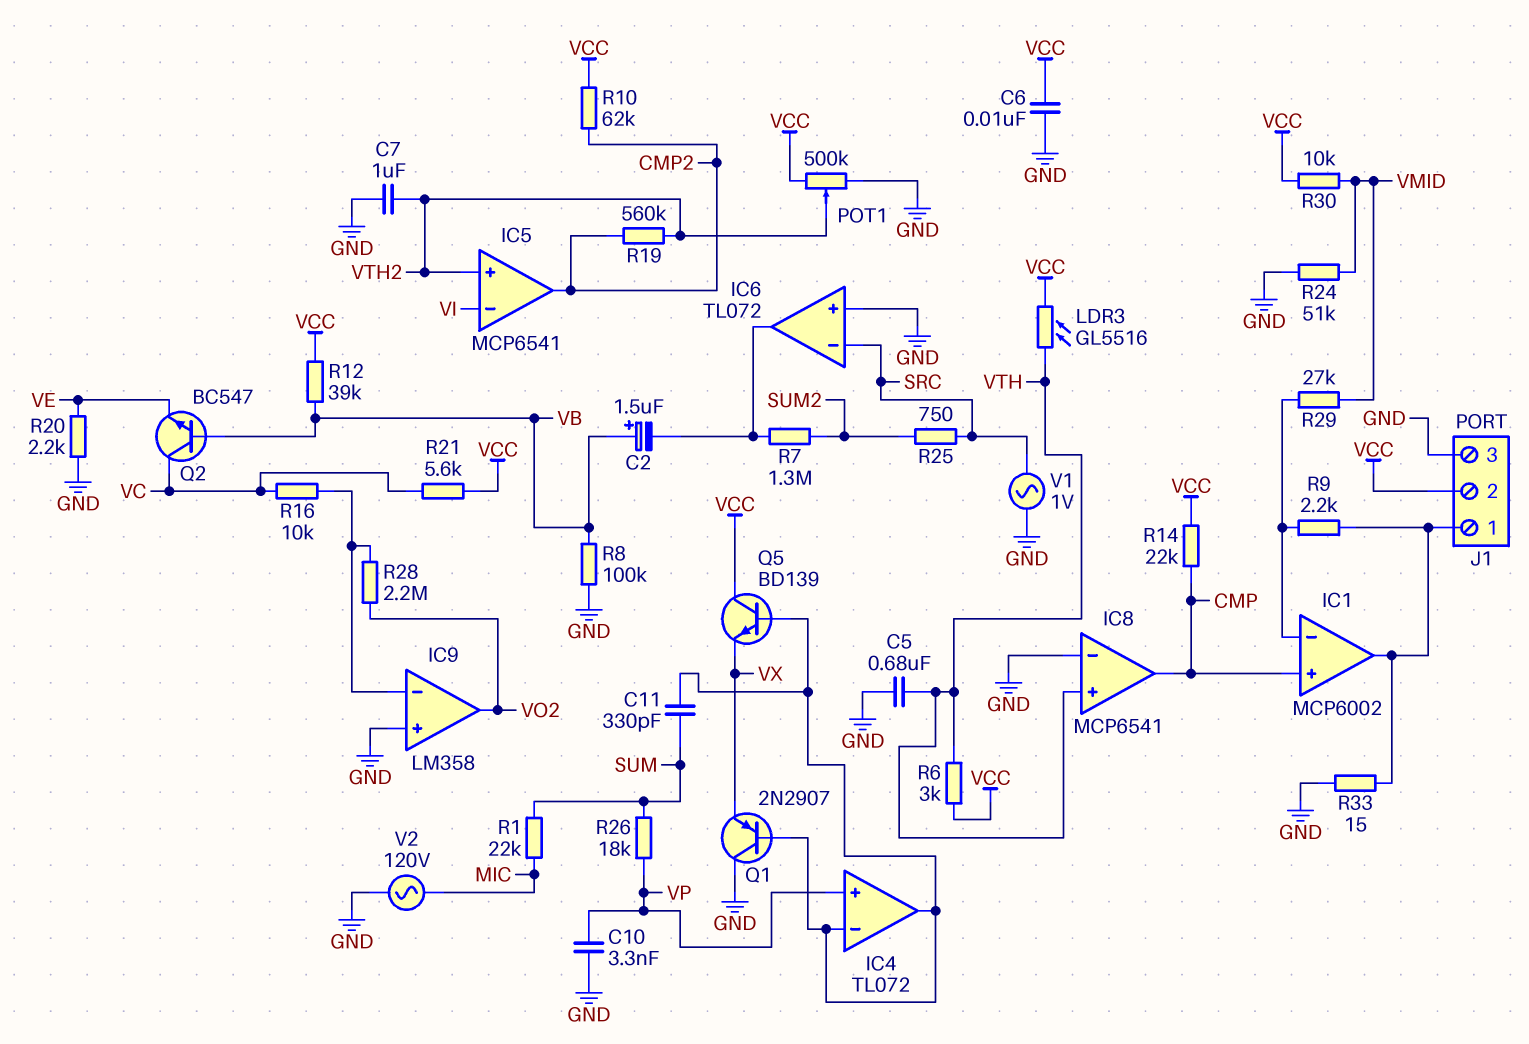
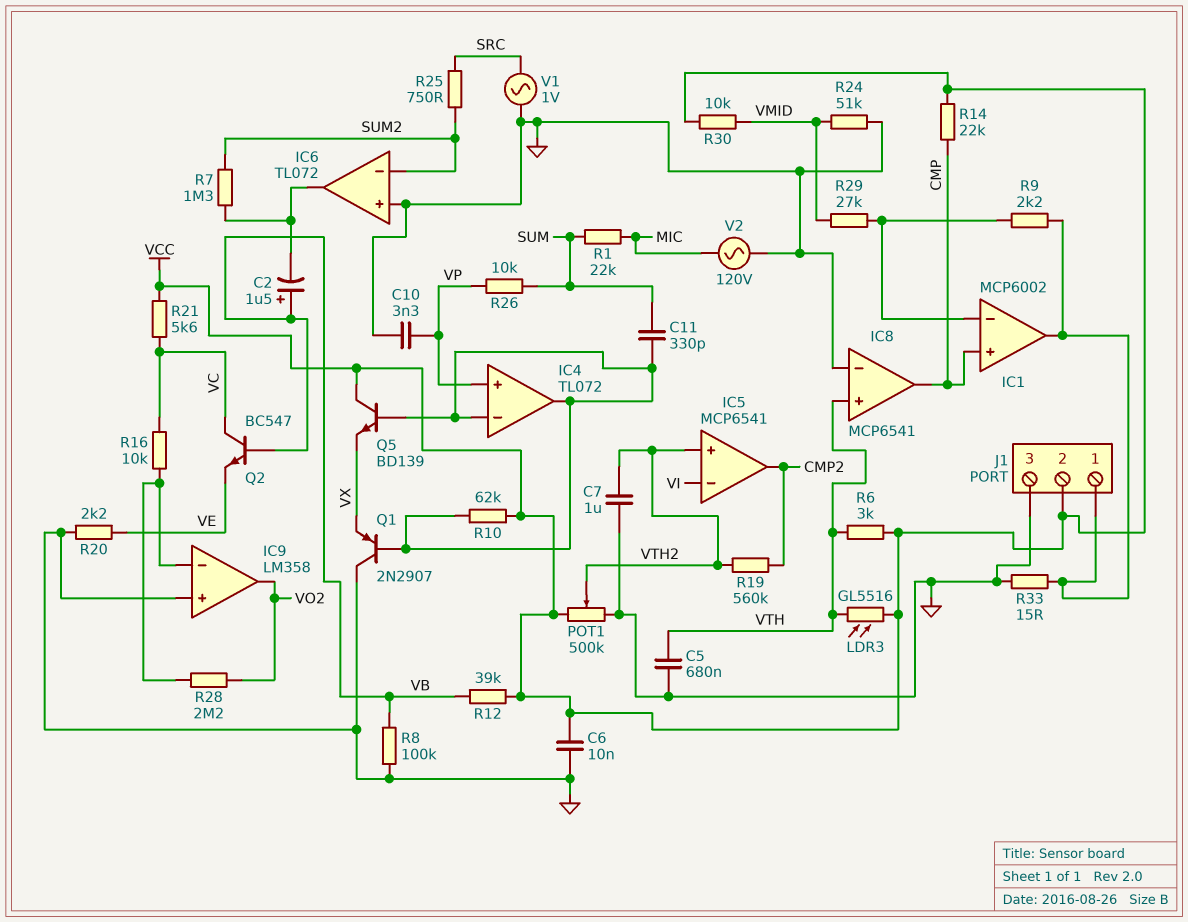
IC6 pin in-: SRC -> SUM2
R10: 62k (CMP2, VCC) -> 62k (IC4/in-, VCC)
R26: 18k (SUM, VP) -> 10k (SUM, VP)

